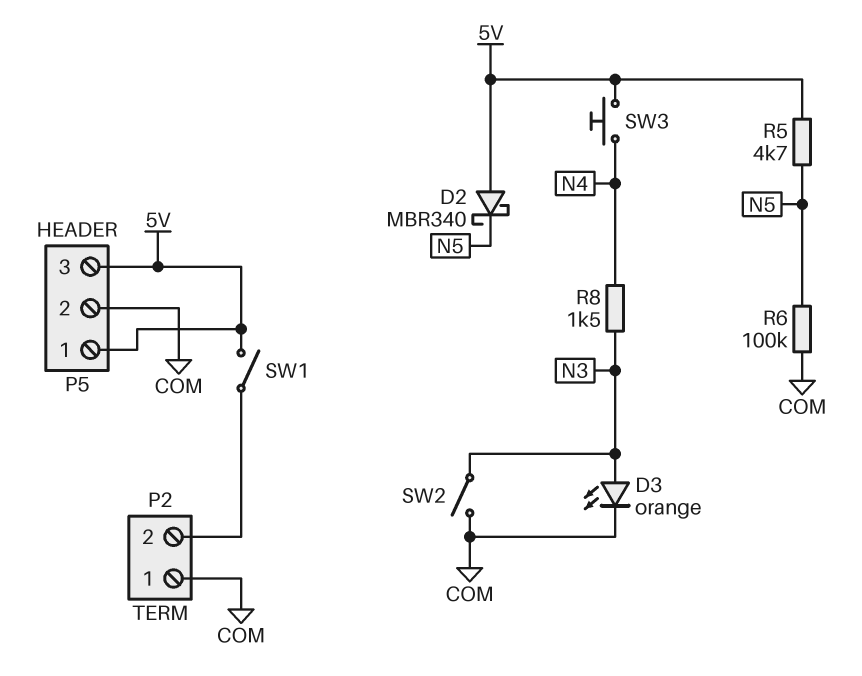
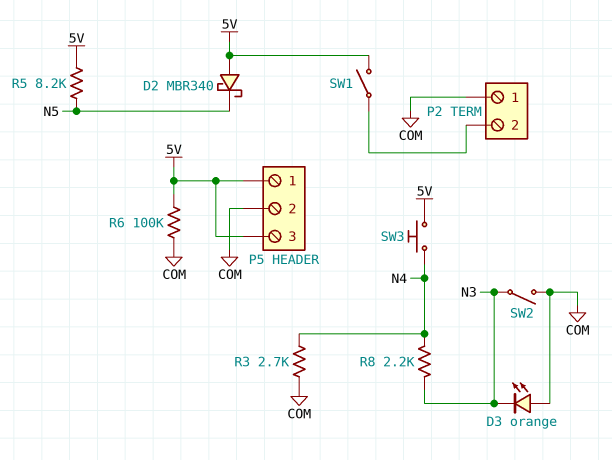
D3: LED orange (A N3, K COM) -> LED orange (A COM, K N3)
R3: none -> 2.7k (COM, N4)
R5: 4.7k (5V, N5) -> 8.2k (5V, N5)
R6: 100k (COM, N5) -> 100k (5V, COM)
R8: 1.5k (N3, N4) -> 2.2k (N3, N4)

